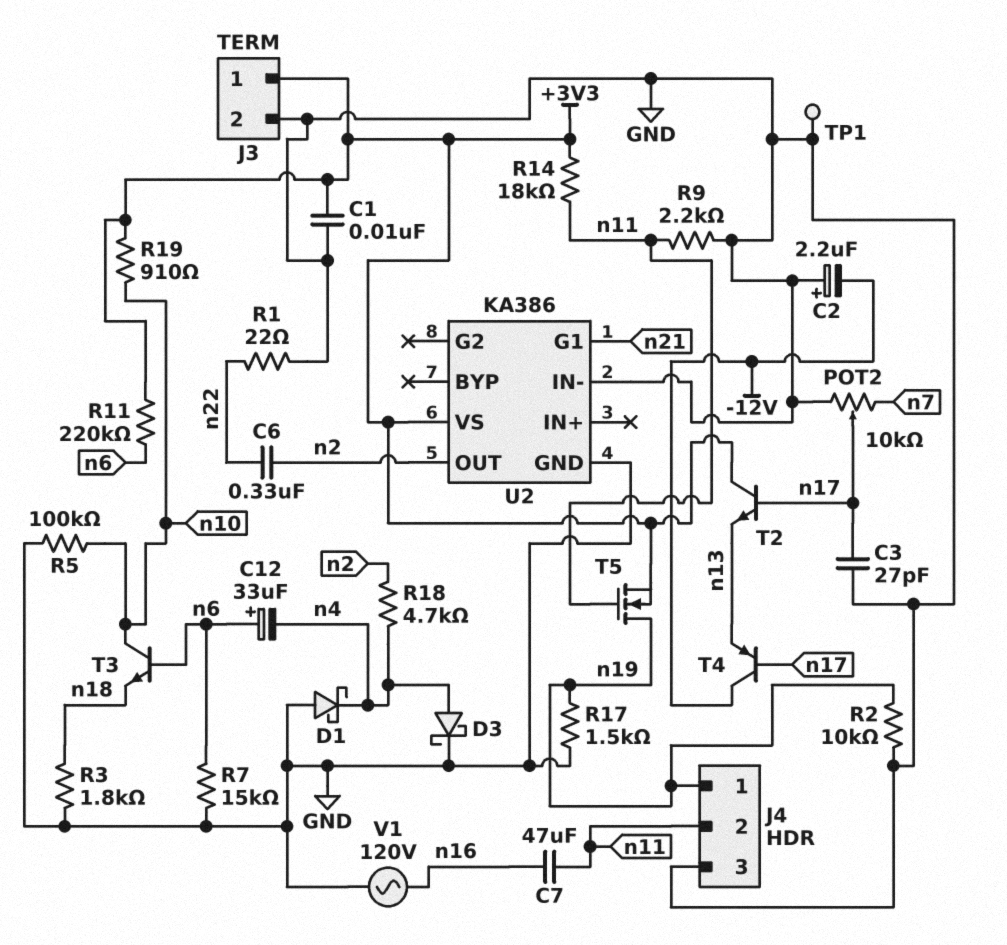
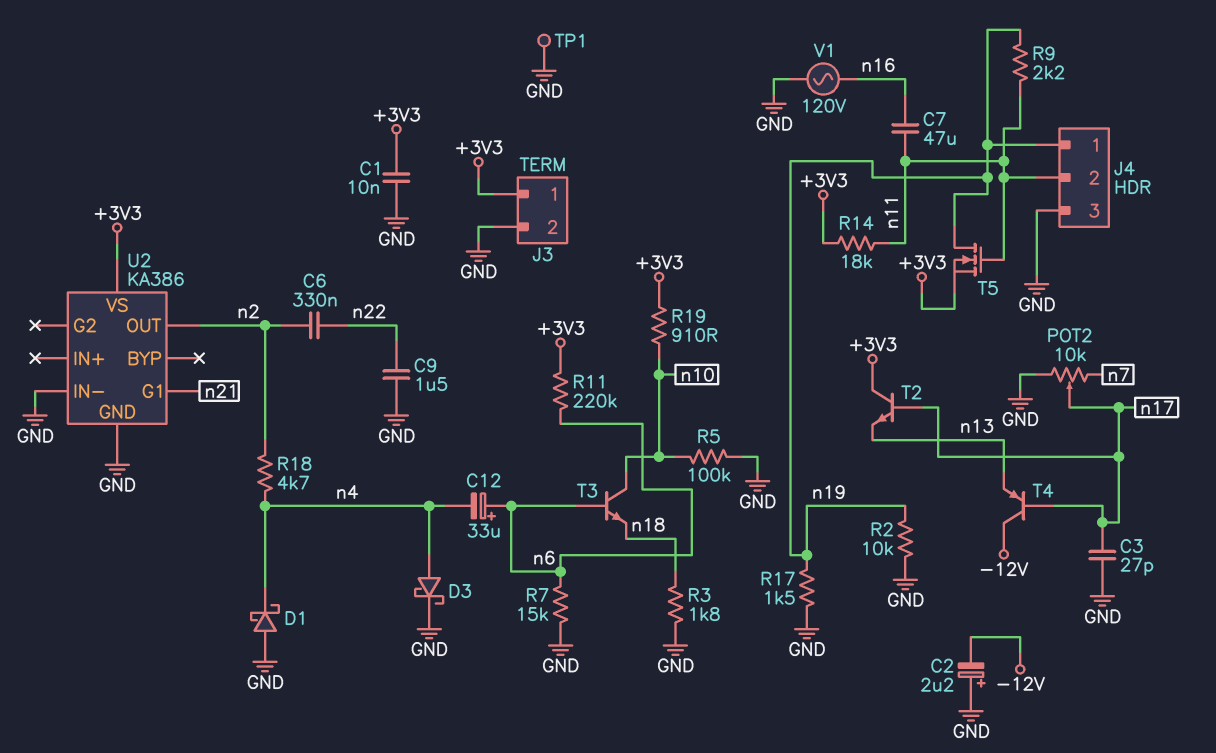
C9: none -> 1.5uF (GND, n22)
R1: 22 (GND, n22) -> none
R9: 2.2k (GND, n11) -> 2.2k (n11, n19)

